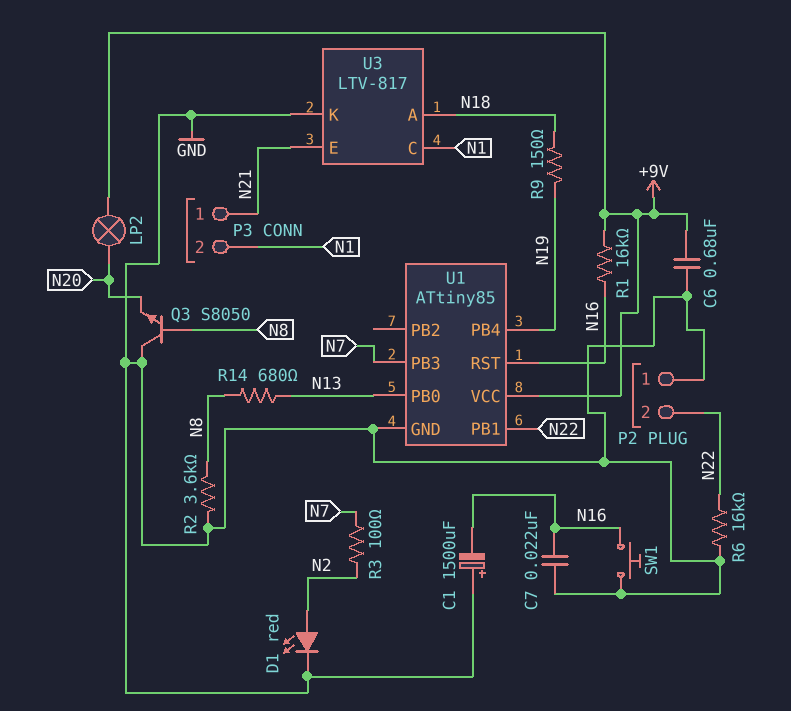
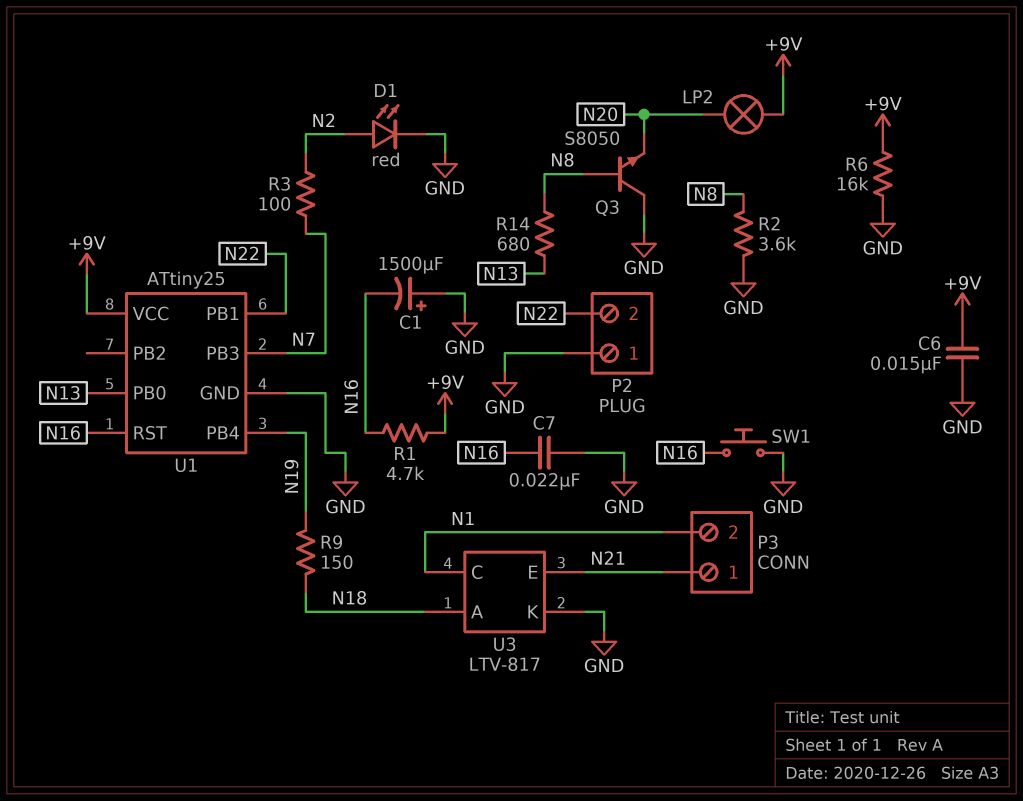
C6: 680nF (+9V, GND) -> 15nF (+9V, GND)
R1: 16k (+9V, N16) -> 4.7k (+9V, N16)
R6: 16k (GND, N22) -> 16k (+9V, GND)
U1: ATtiny85 -> ATtiny25

